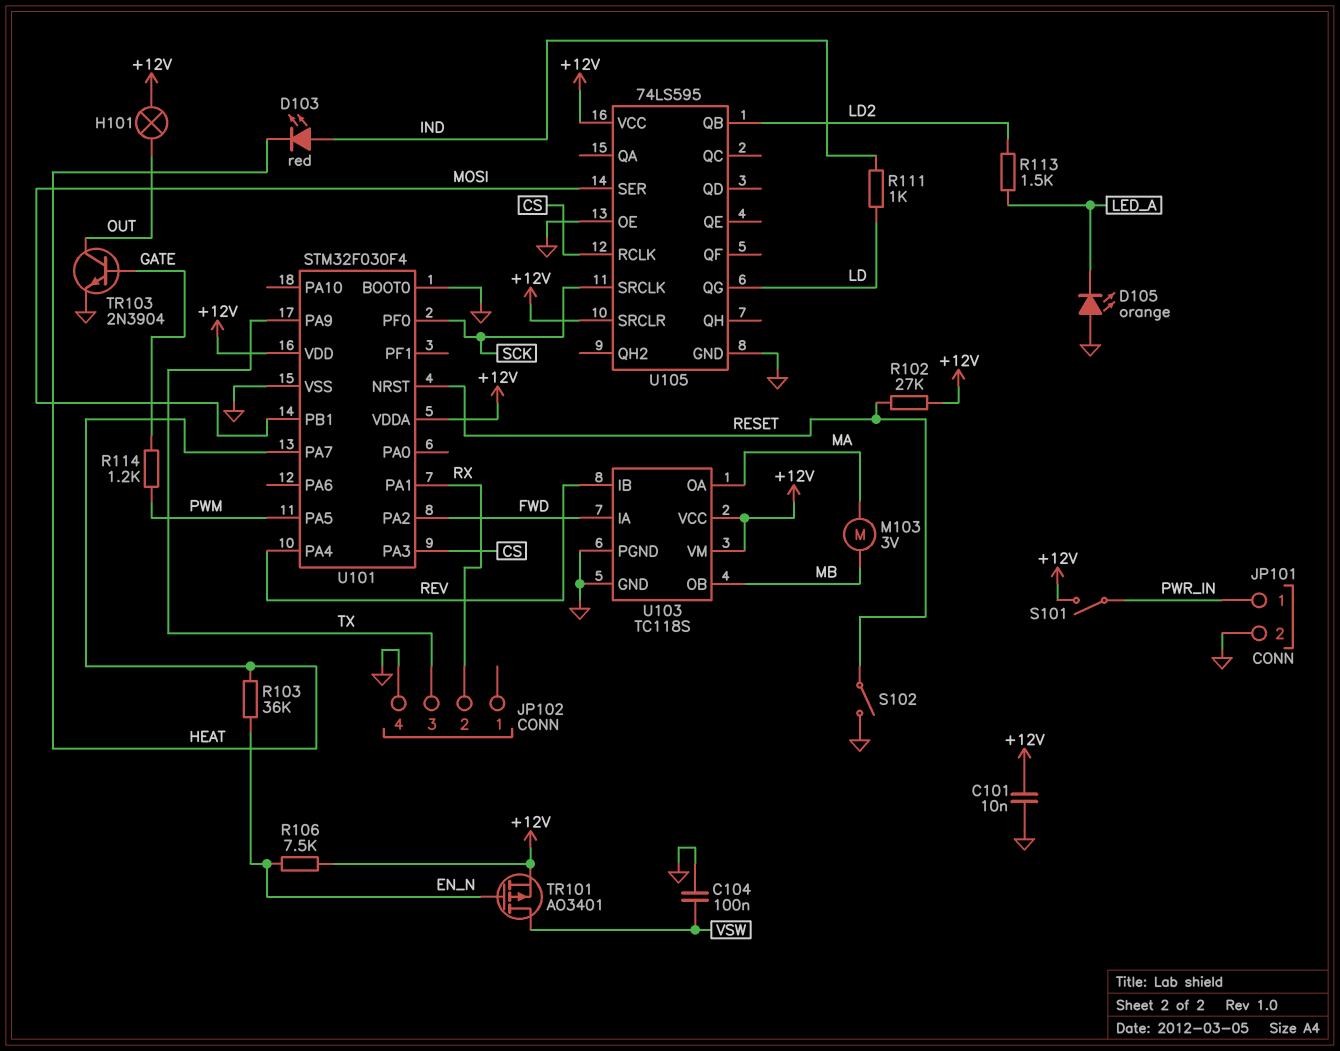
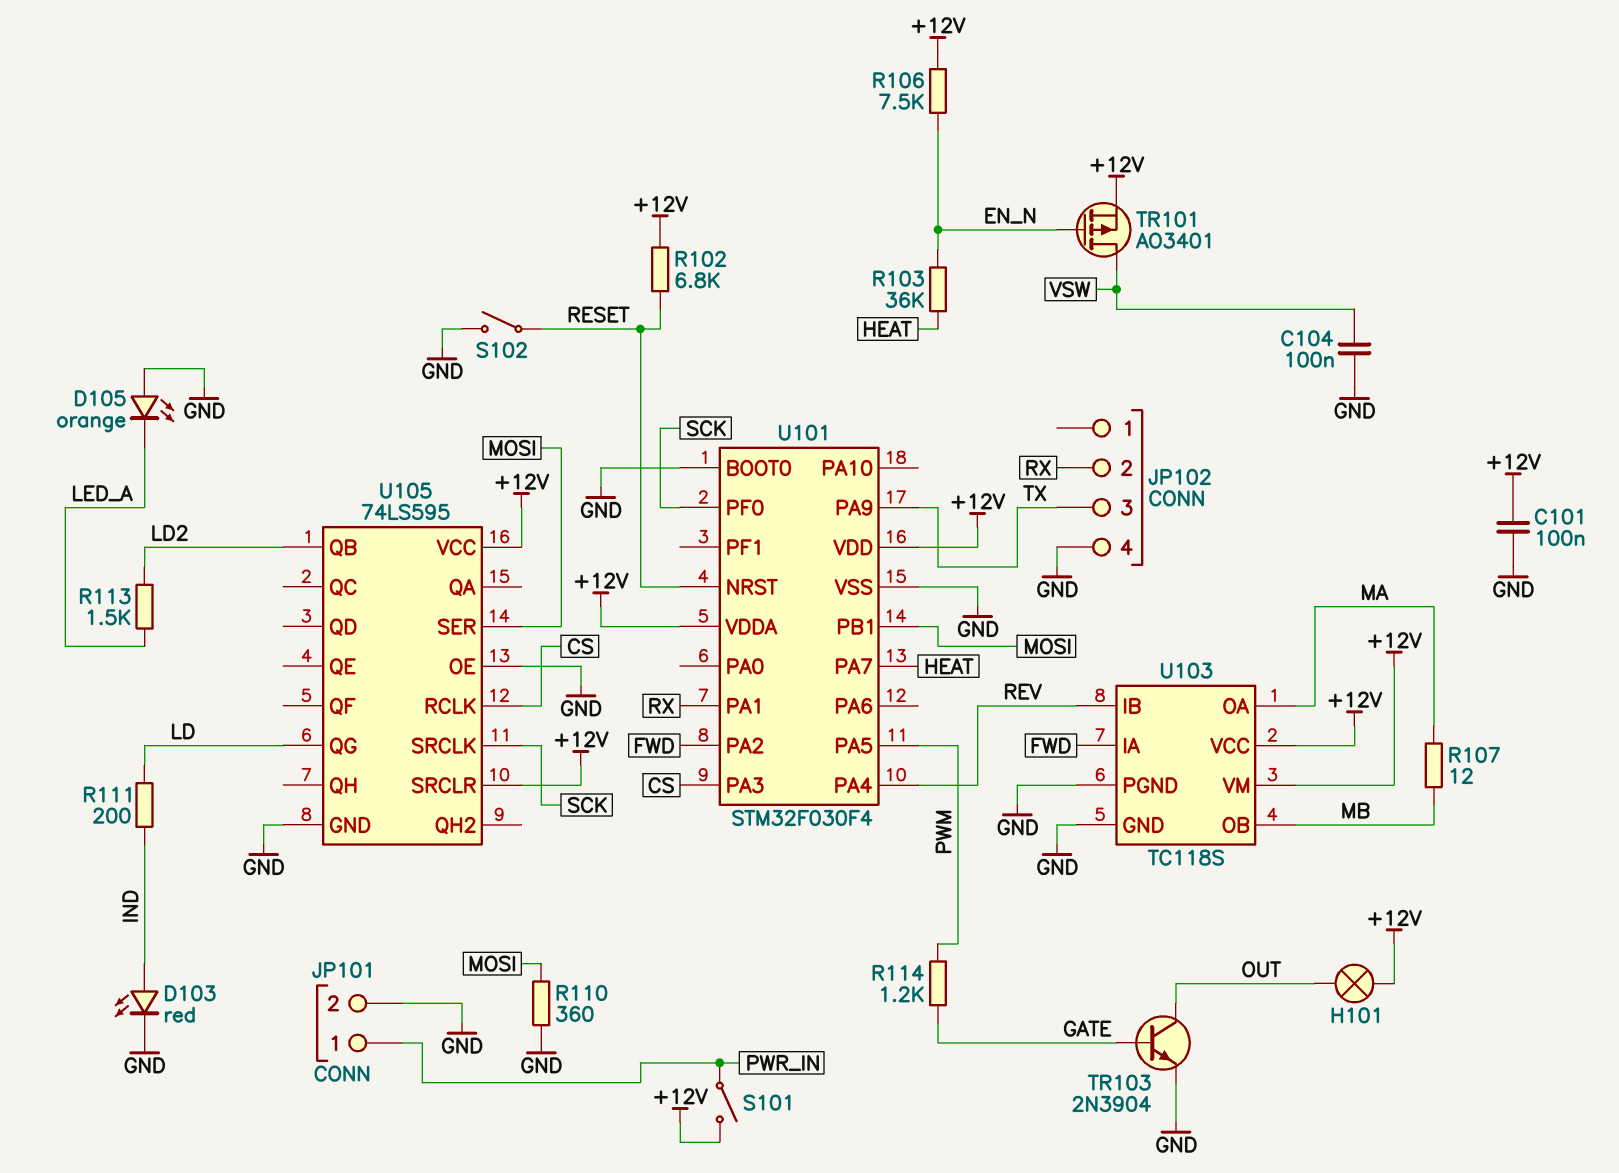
C101: 10nF (+12V, GND) -> 100nF (+12V, GND)
D103: LED red (A IND, K HEAT) -> LED red (A IND, K GND)
M103: motor 3V (MA, MB) -> none
R102: 27k (+12V, RESET) -> 6.8k (+12V, RESET)
R107: none -> 12 (MA, MB)
R110: none -> 360 (GND, MOSI)
R111: 1k (IND, LD) -> 200 (IND, LD)

